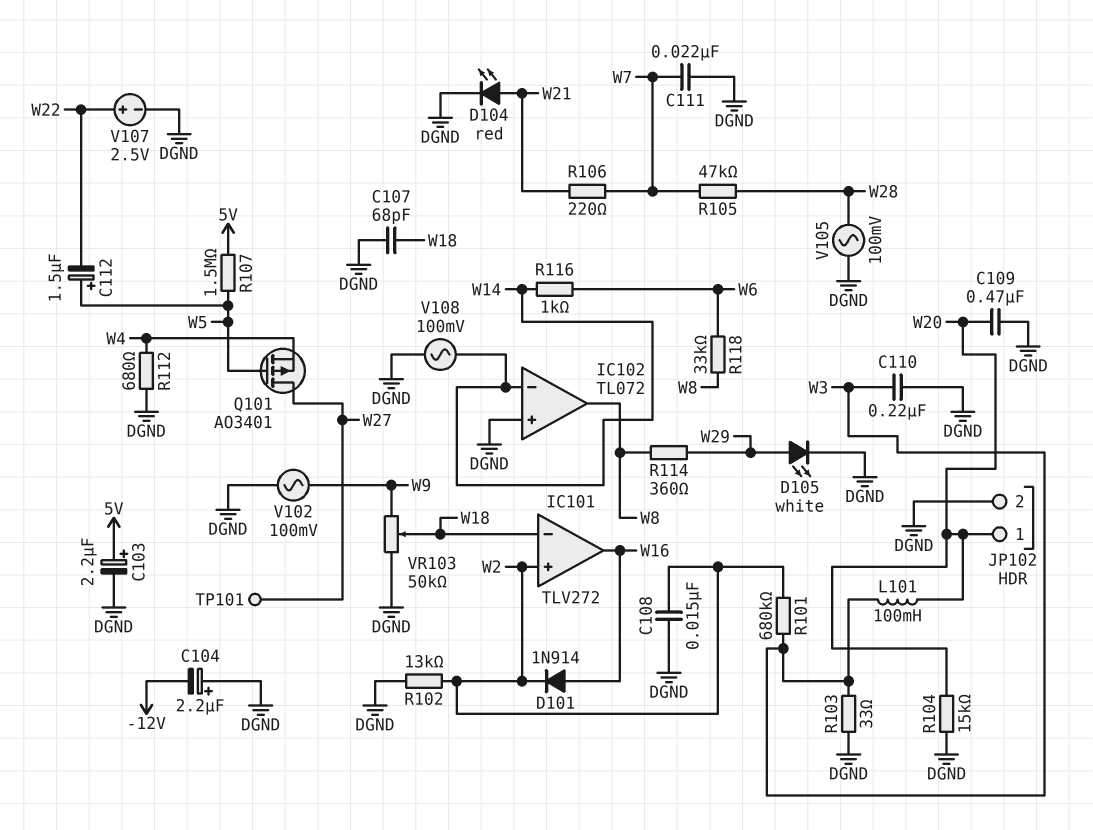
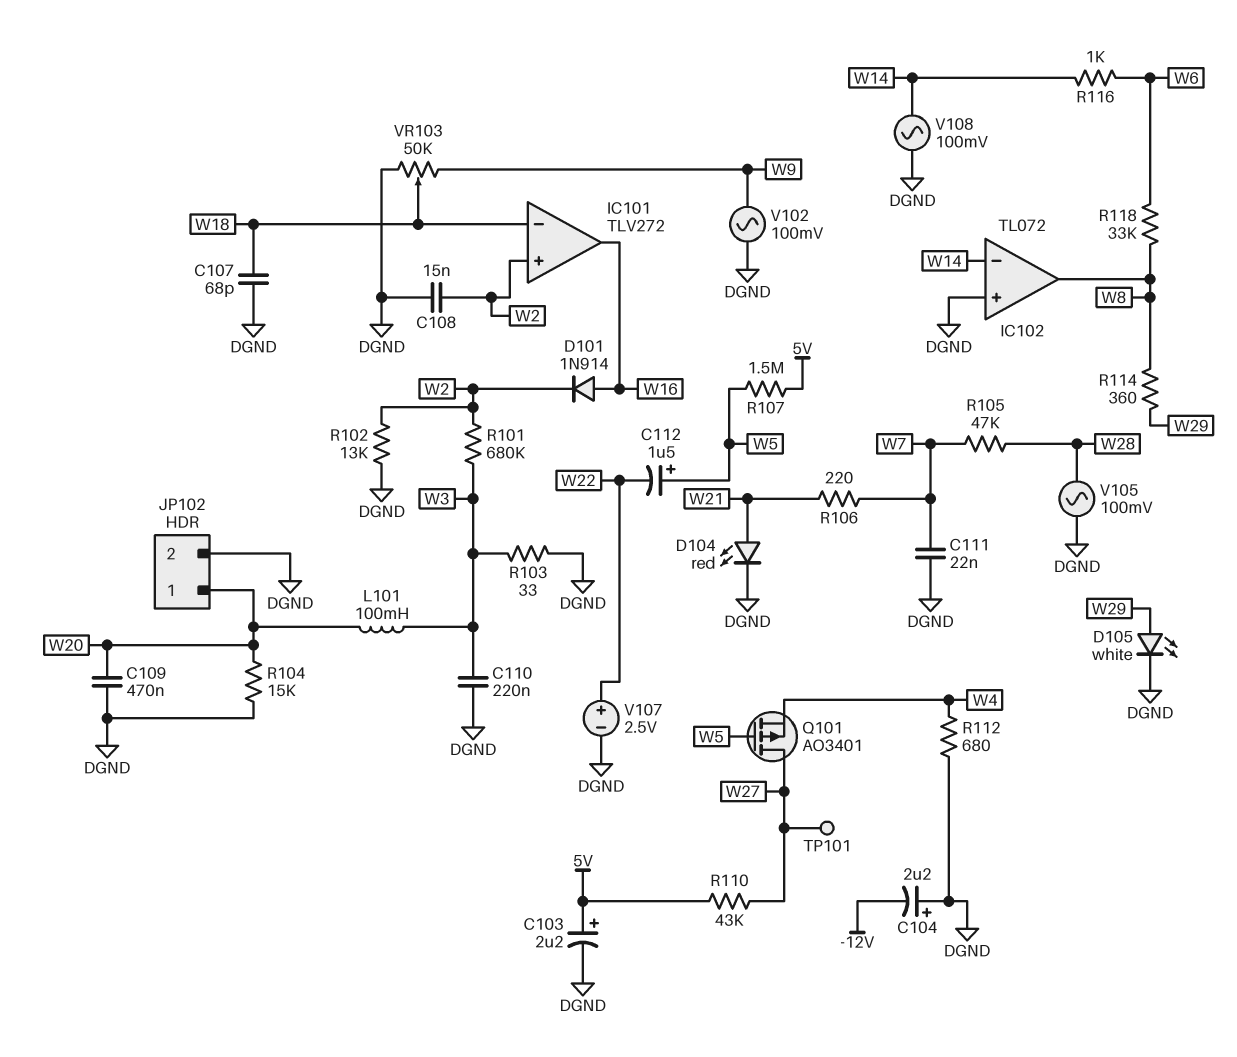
R110: none -> 43k (5V, W27)

